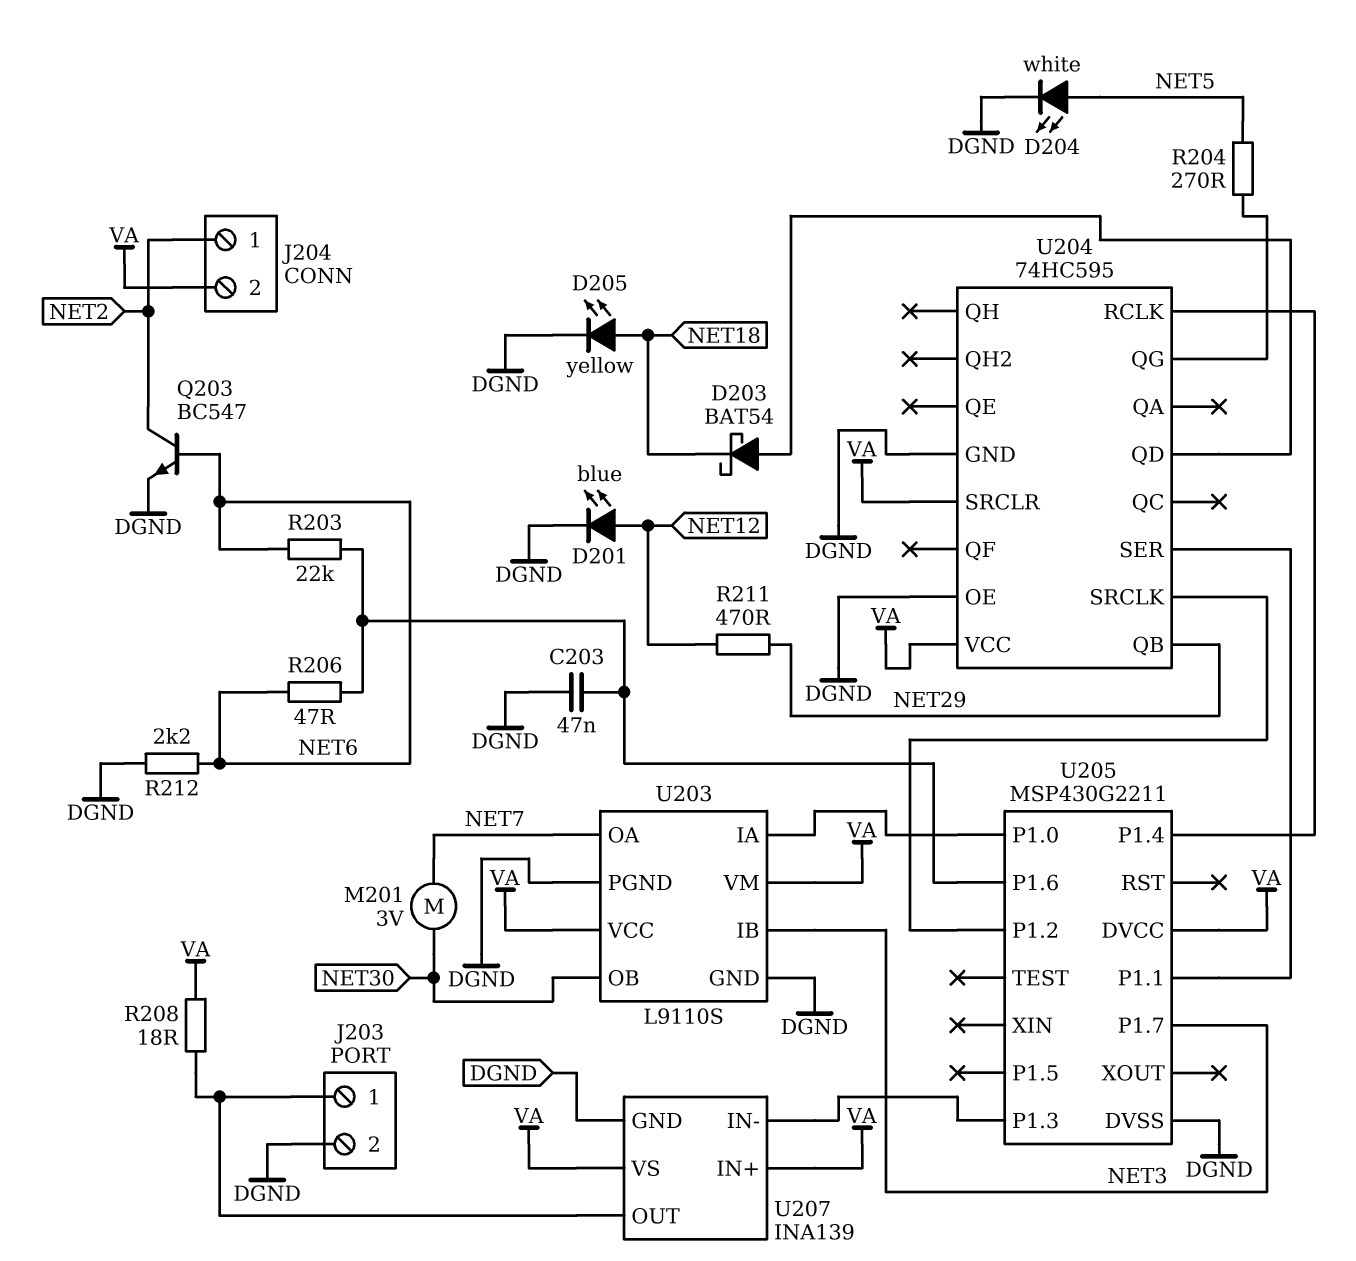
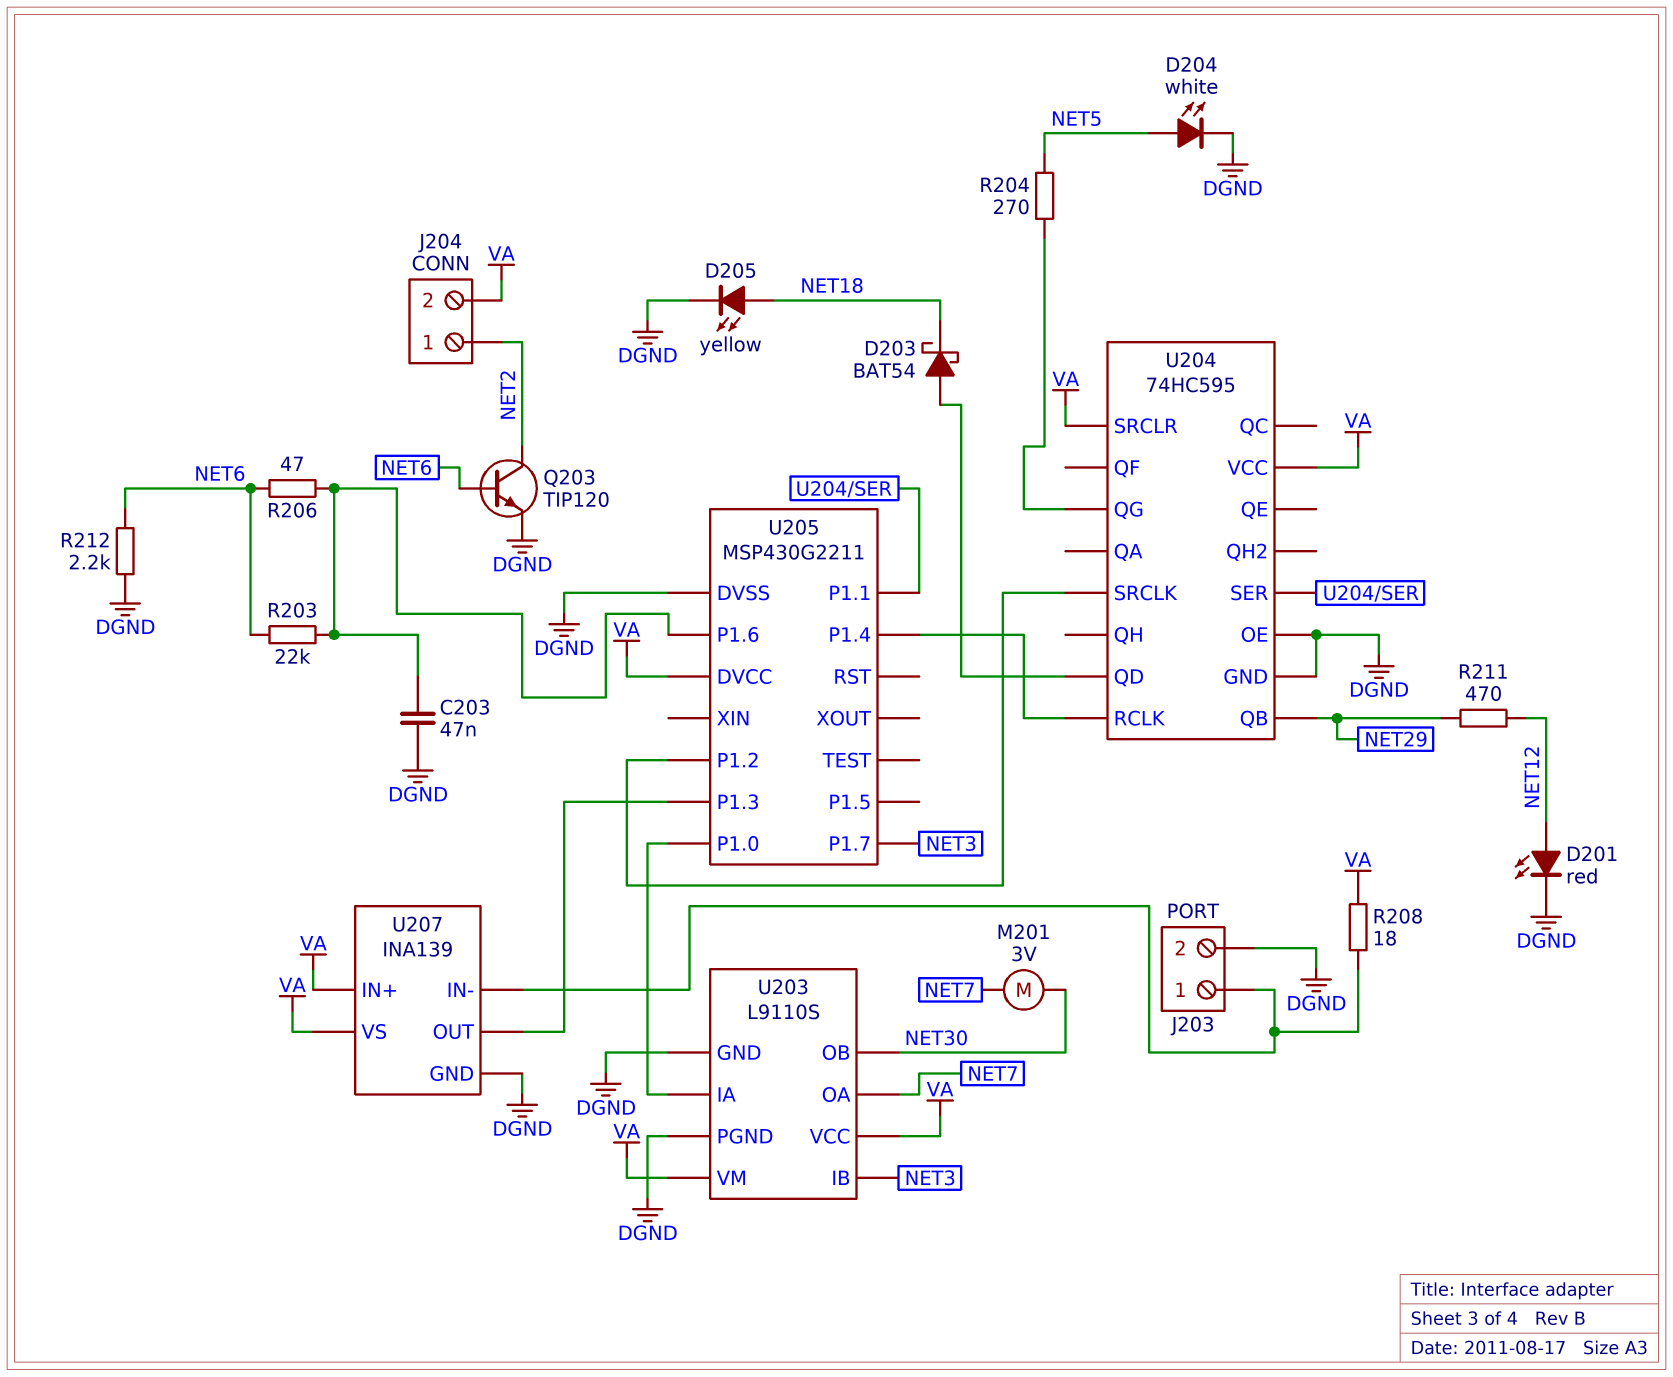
D201: LED blue (A NET12, K DGND) -> LED red (A NET12, K DGND)
Q203: NPN BC547 (B NET6, C NET2, E DGND) -> NPN TIP120 (B NET6, C NET2, E DGND)
U207 pin IN-: U205/P1.3 -> J203/1
U207 pin OUT: J203/1 -> U205/P1.3

